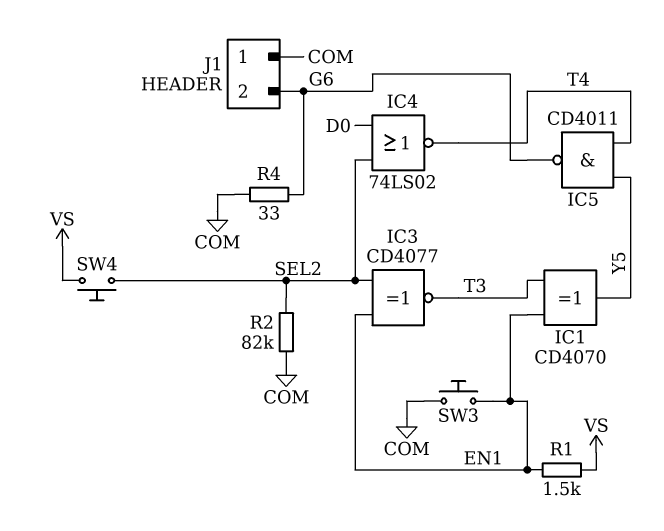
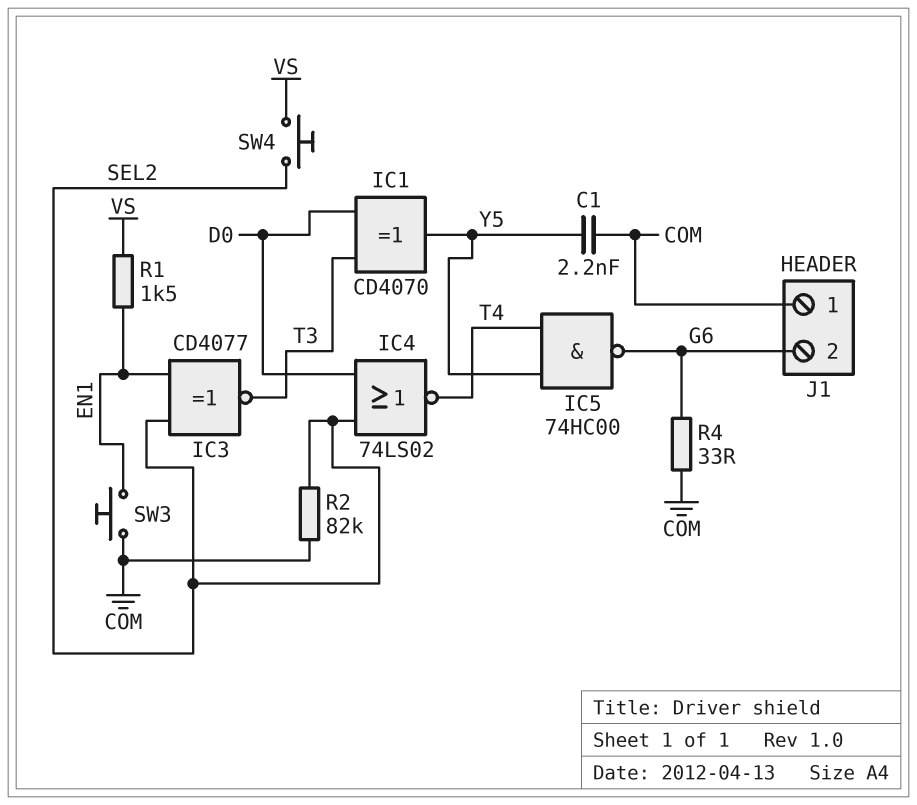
C1: none -> 2.2nF (COM, Y5)
IC1: XOR CD4070 (in EN1, in T3, out Y5) -> XOR CD4070 (in D0, in T3, out Y5)
IC5: NAND CD4011 (in T4, in Y5, out G6) -> NAND 74HC00 (in T4, in Y5, out G6)

